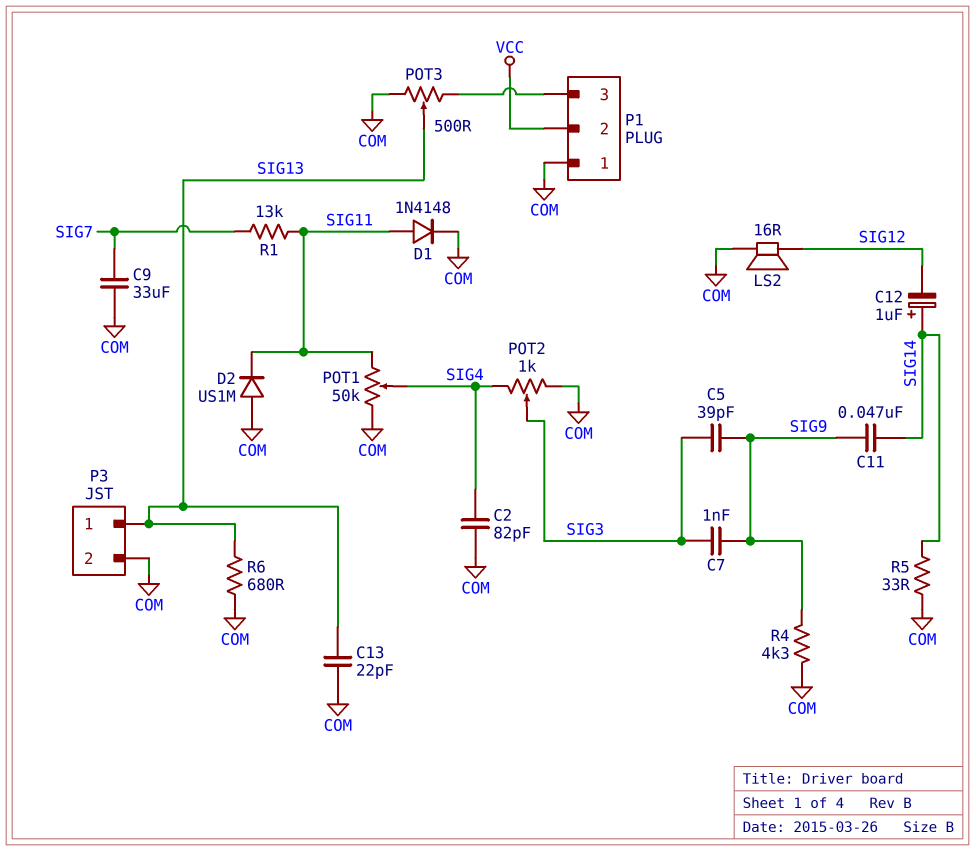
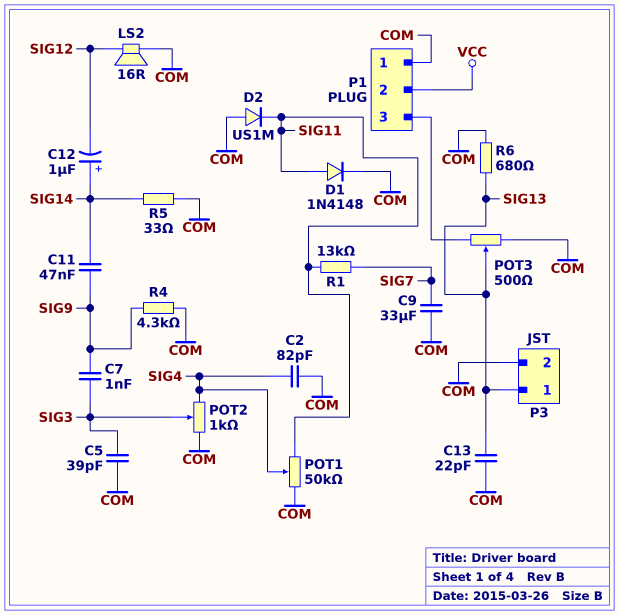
C5: 39pF (SIG3, SIG9) -> 39pF (COM, SIG3)

